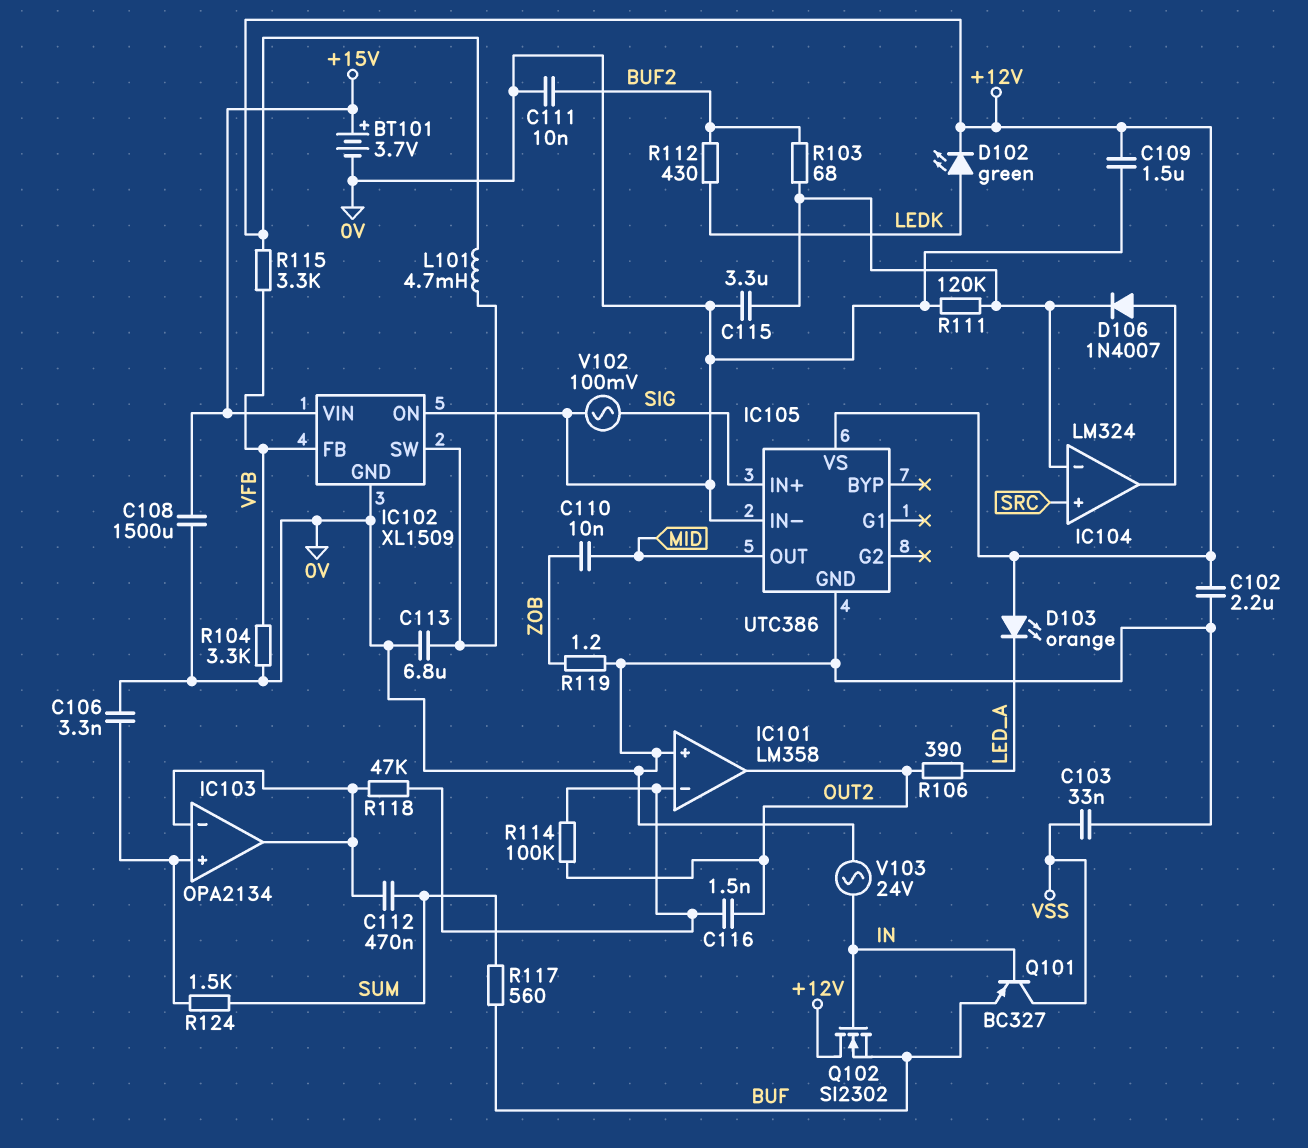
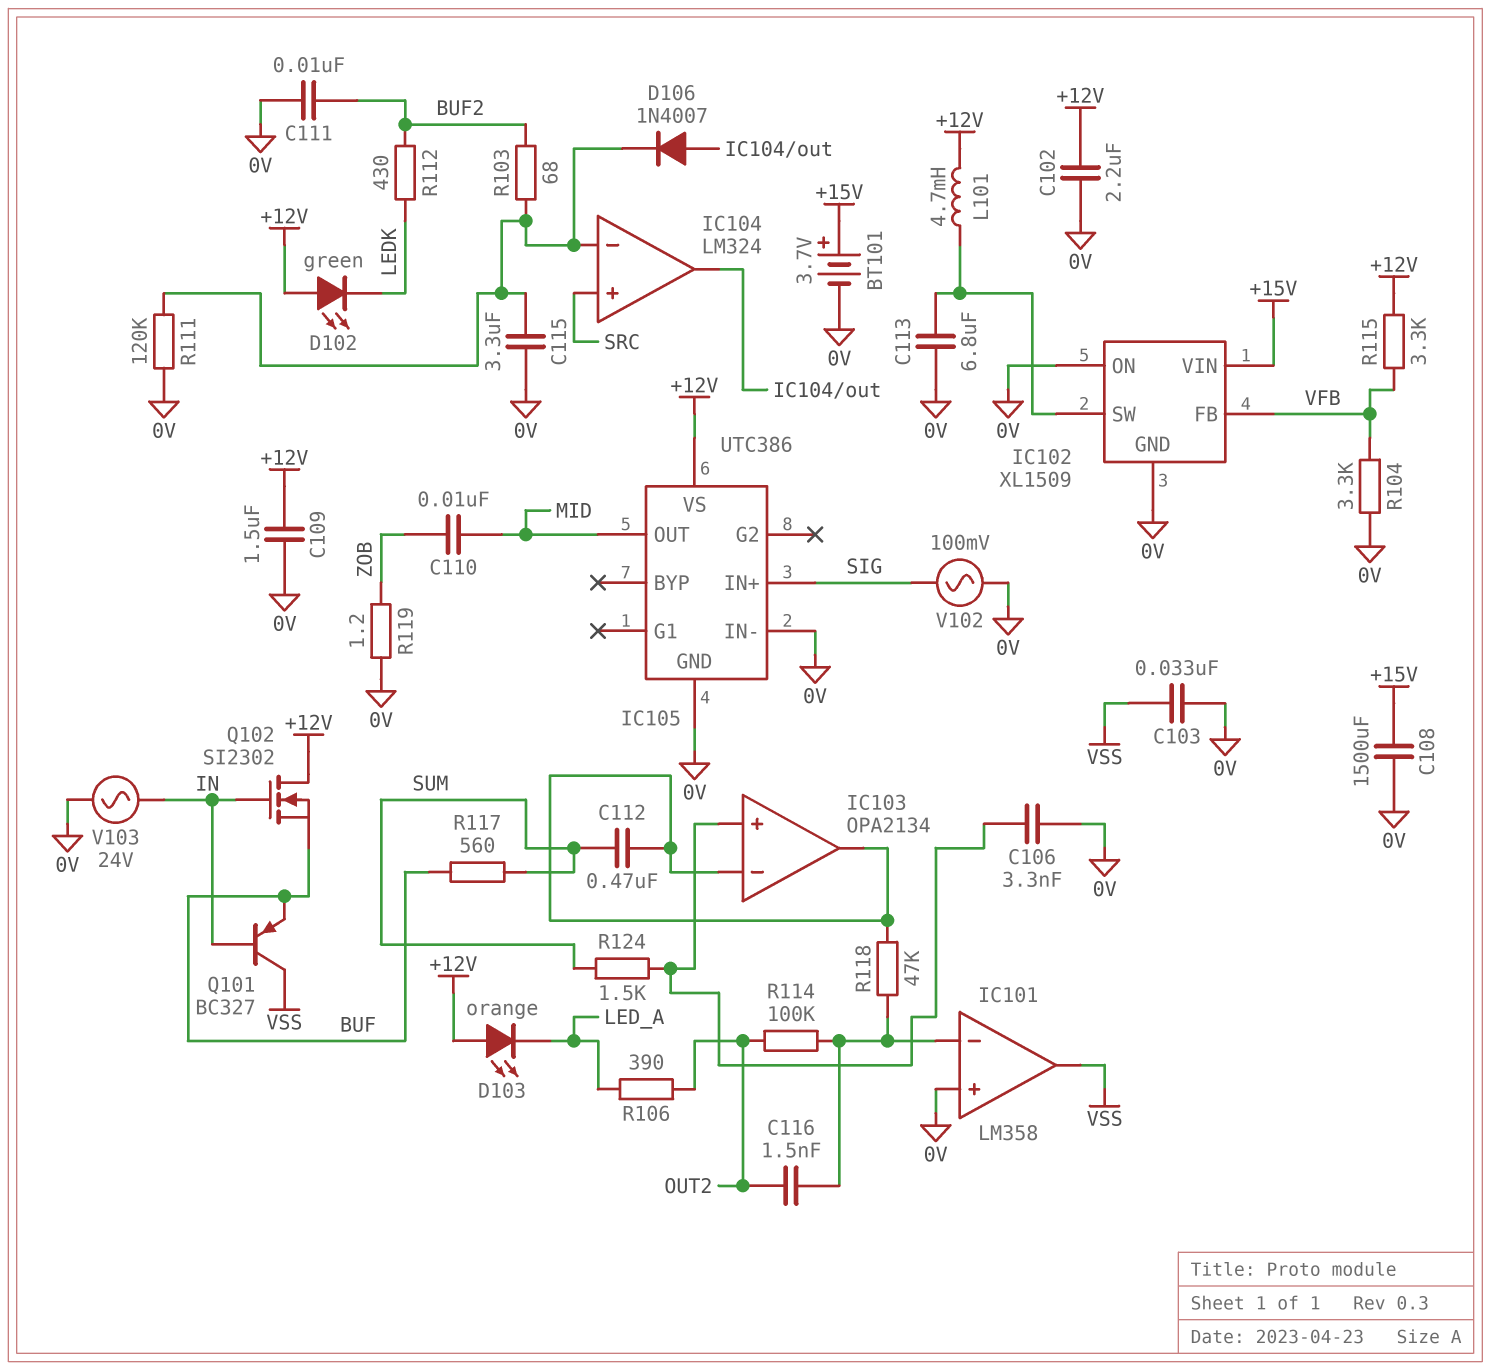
D102: LED green (A LEDK, K +12V) -> LED green (A +12V, K LEDK)
IC101 pin out: OUT2 -> VSS

